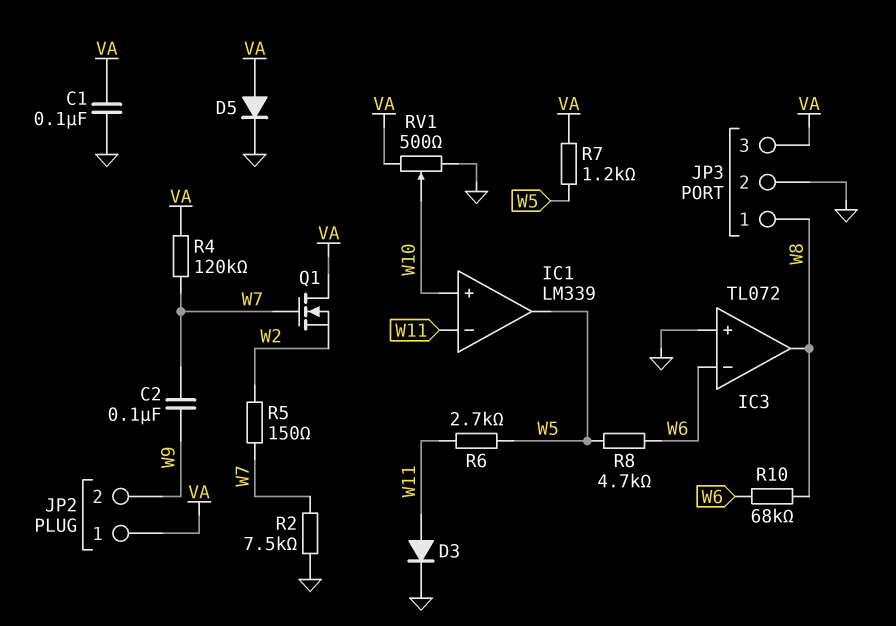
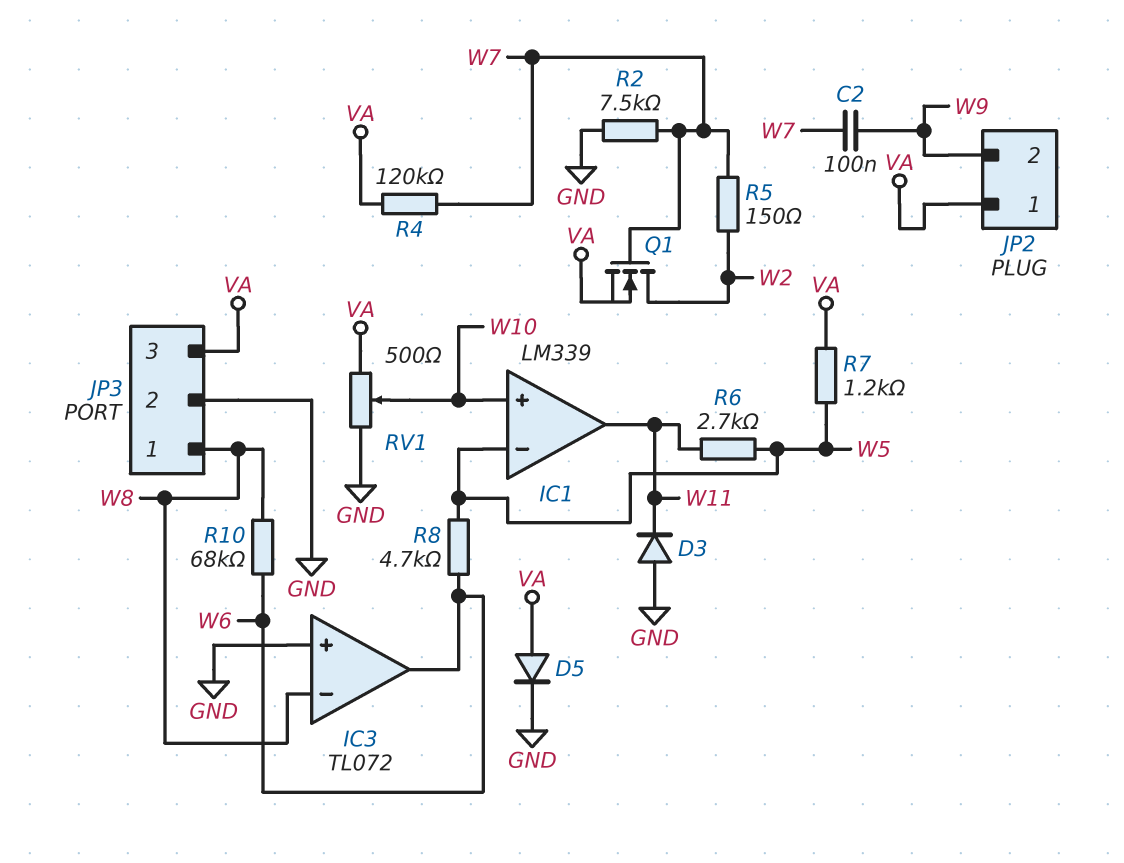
C1: 100nF (GND, VA) -> none
D3: diode (A W11, K GND) -> diode (A GND, K W11)
IC1 pin in-: W11 -> W5
IC1 pin out: W5 -> W11
IC3 pin in-: W6 -> W8
IC3 pin out: W8 -> W6
Q1: NMOS (G W7, D VA, S W2) -> NMOS (G W7, D W2, S VA)

